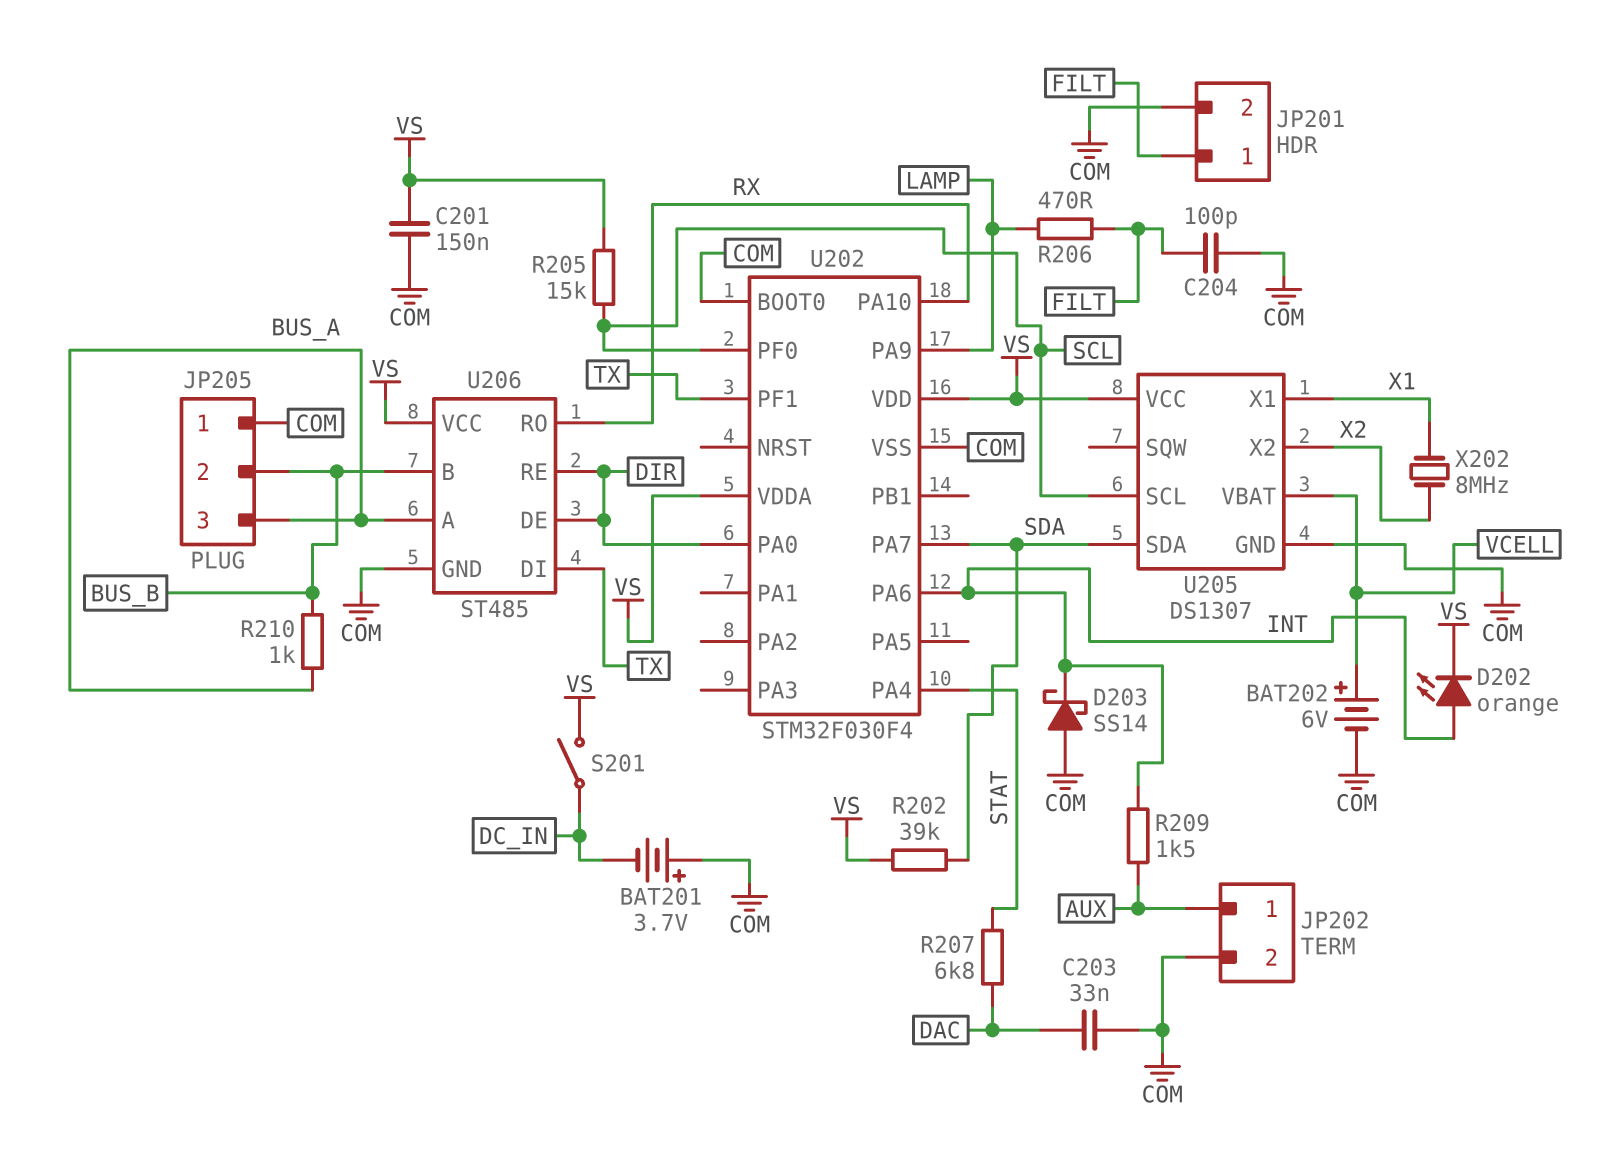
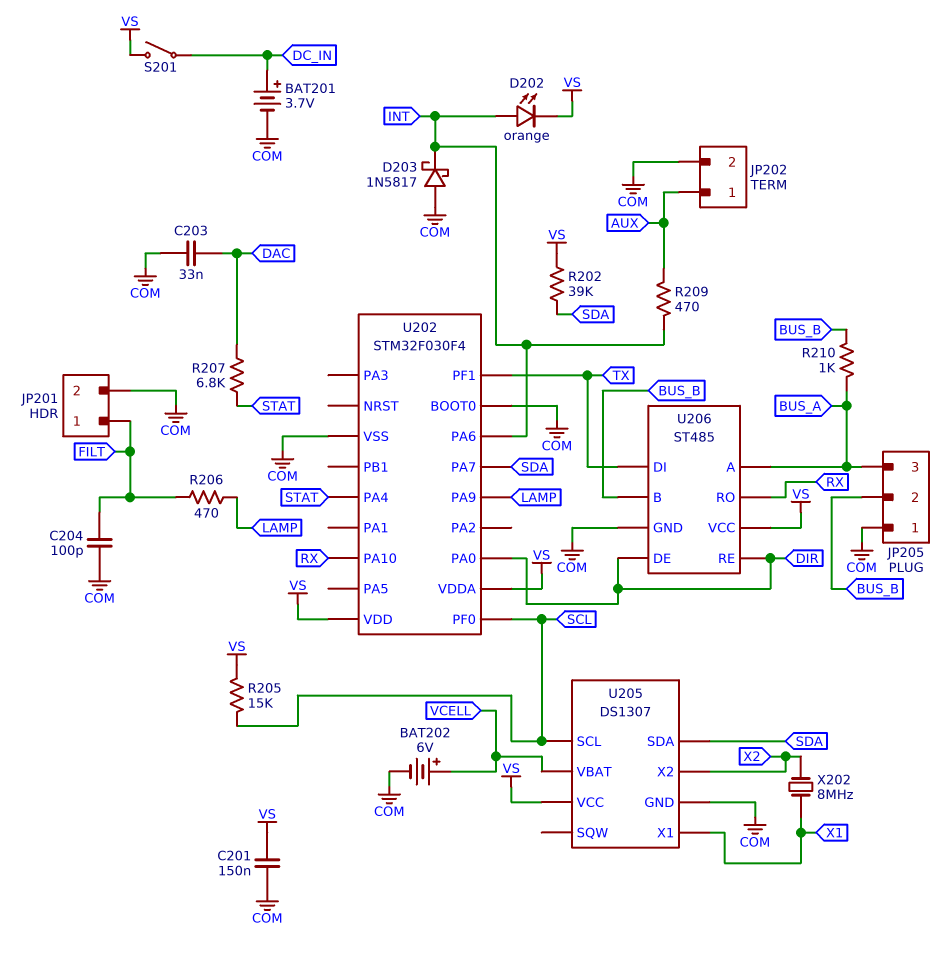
BAT201: 3.7V (plus COM, minus DC_IN) -> 3.7V (plus DC_IN, minus COM)
D203: schottky SS14 (A COM, K INT) -> schottky 1N5817 (A COM, K INT)
R209: 1.5k (AUX, INT) -> 470 (AUX, INT)

